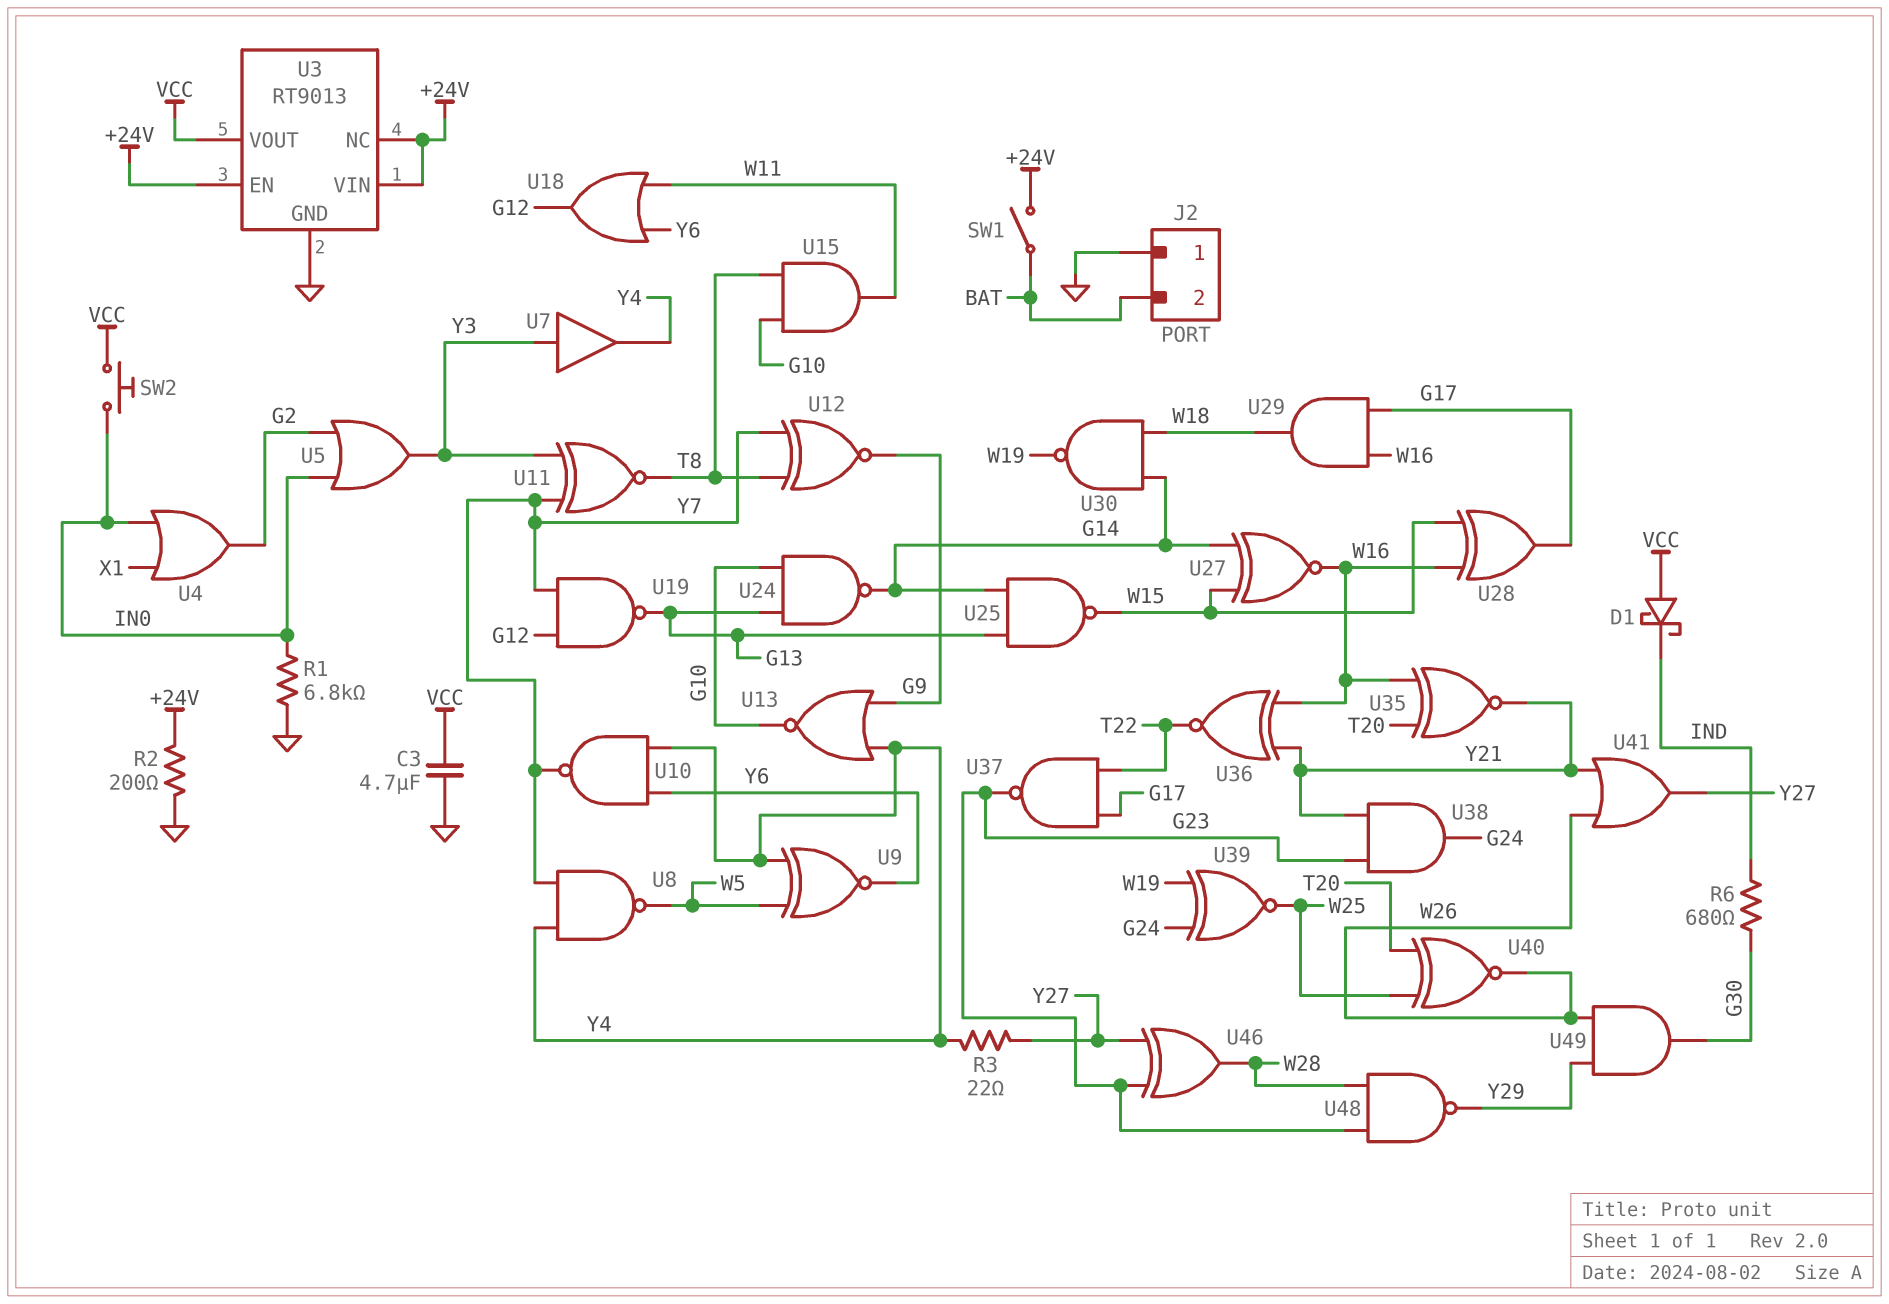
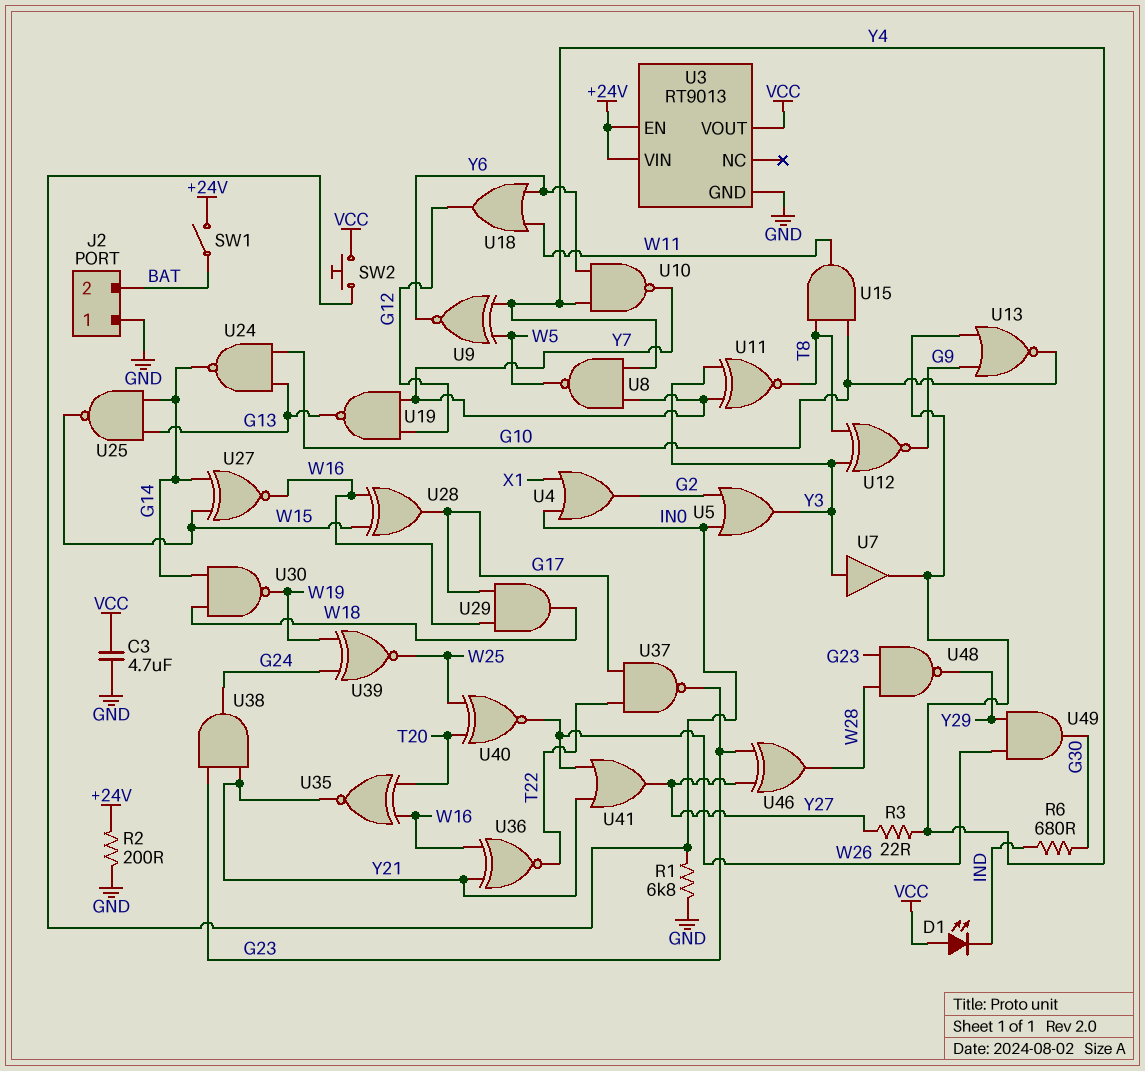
D1: schottky (A VCC, K IND) -> LED (A VCC, K IND)
U3 pin NC: +24V -> none
U12: XNOR (in T8, in Y7, out G9) -> XNOR (in T8, in Y3, out G9)

